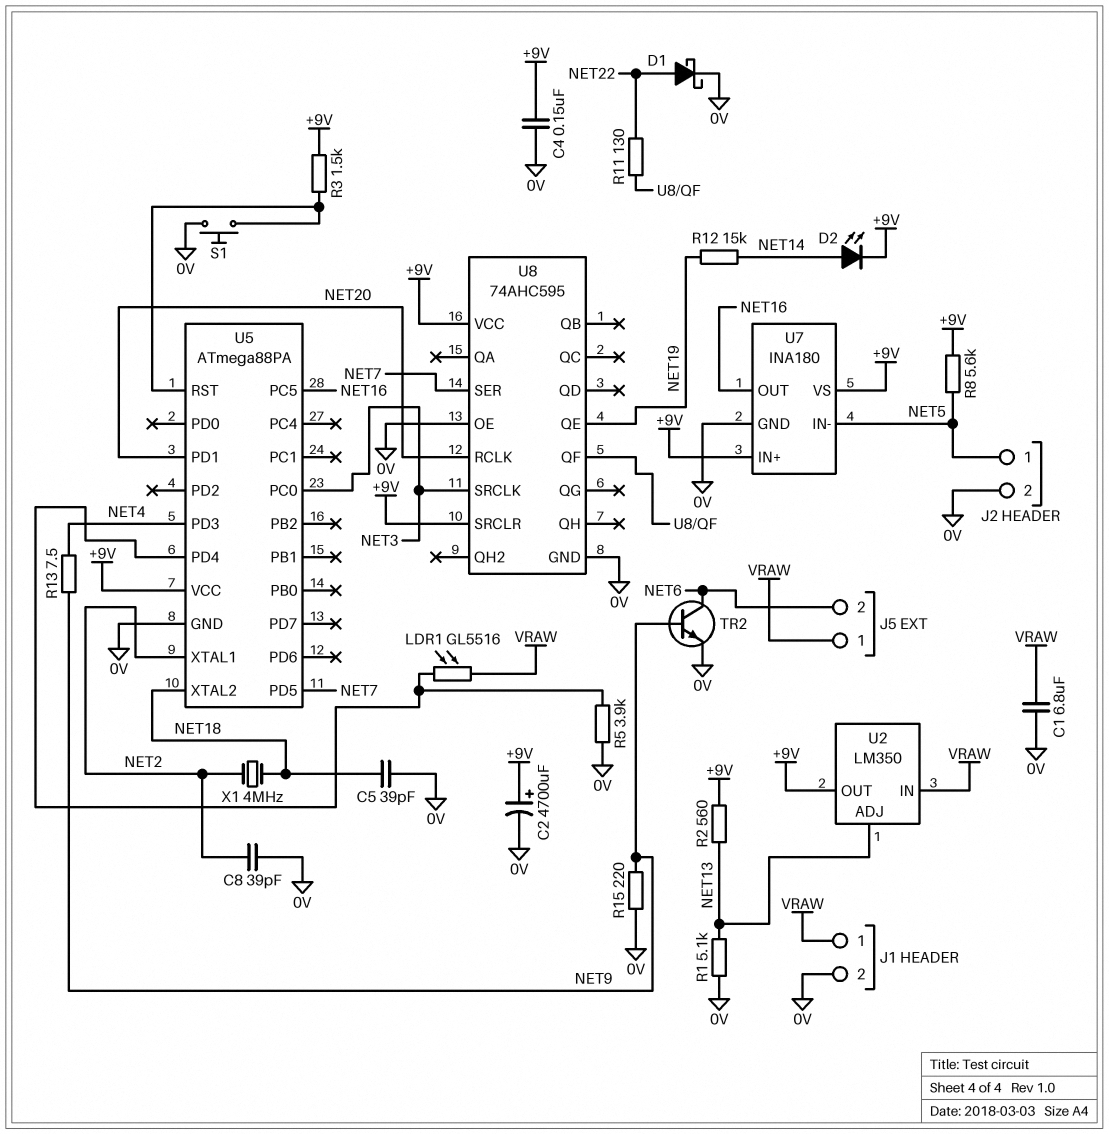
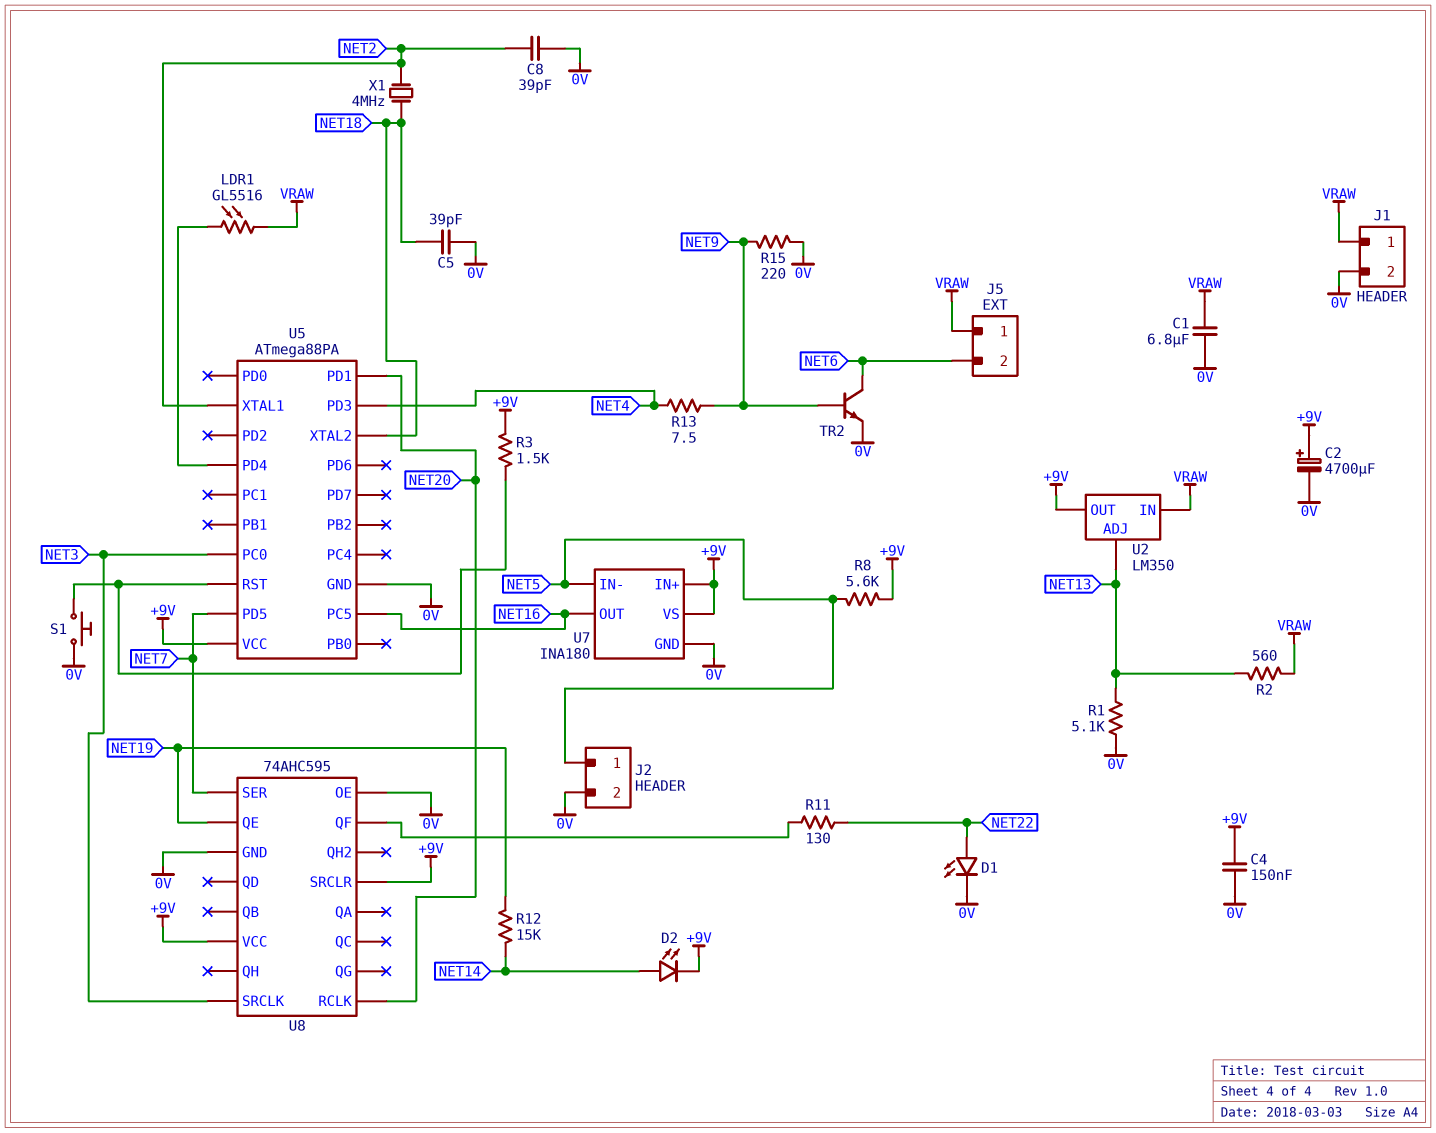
D1: schottky (A NET22, K 0V) -> LED (A NET22, K 0V)
R2: 560 (+9V, NET13) -> 560 (NET13, VRAW)
R5: 3.9k (0V, U5/PD4) -> none

